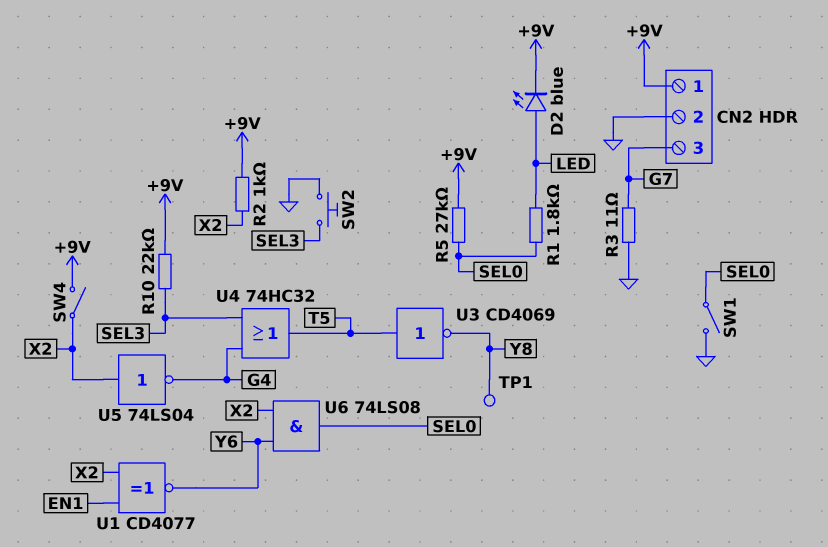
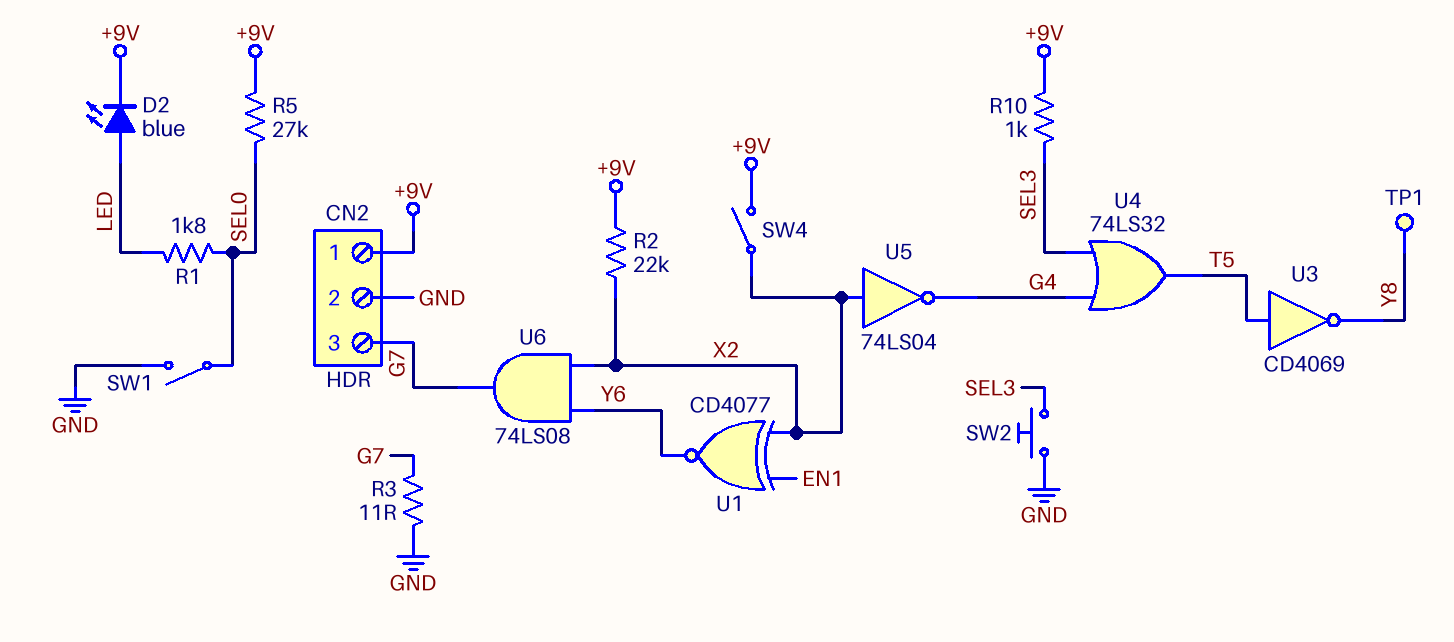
R2: 1k (+9V, X2) -> 22k (+9V, X2)
R10: 22k (+9V, SEL3) -> 1k (+9V, SEL3)
U4: OR 74HC32 (in G4, in SEL3, out T5) -> OR 74LS32 (in G4, in SEL3, out T5)
U6: AND 74LS08 (in X2, in Y6, out SEL0) -> AND 74LS08 (in X2, in Y6, out G7)

